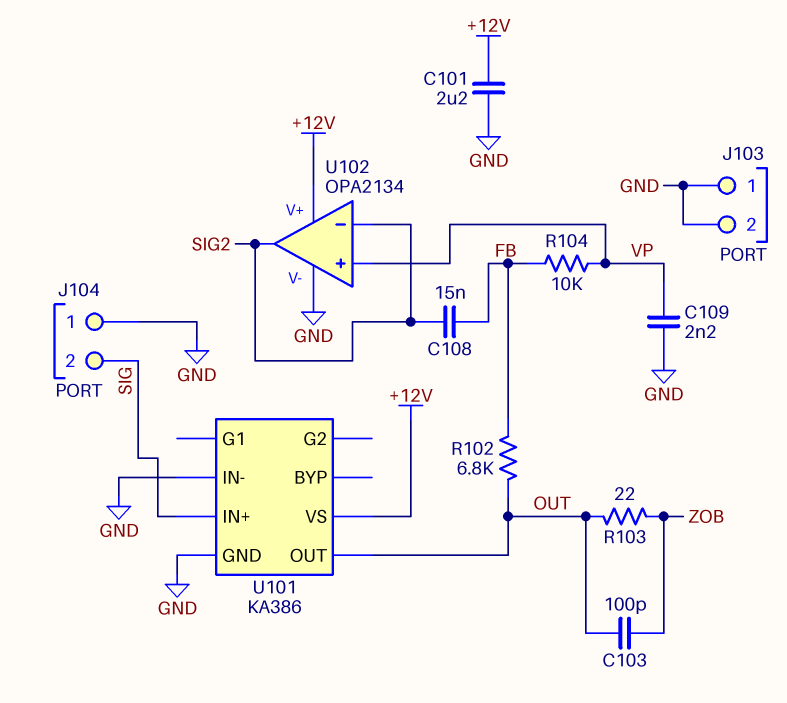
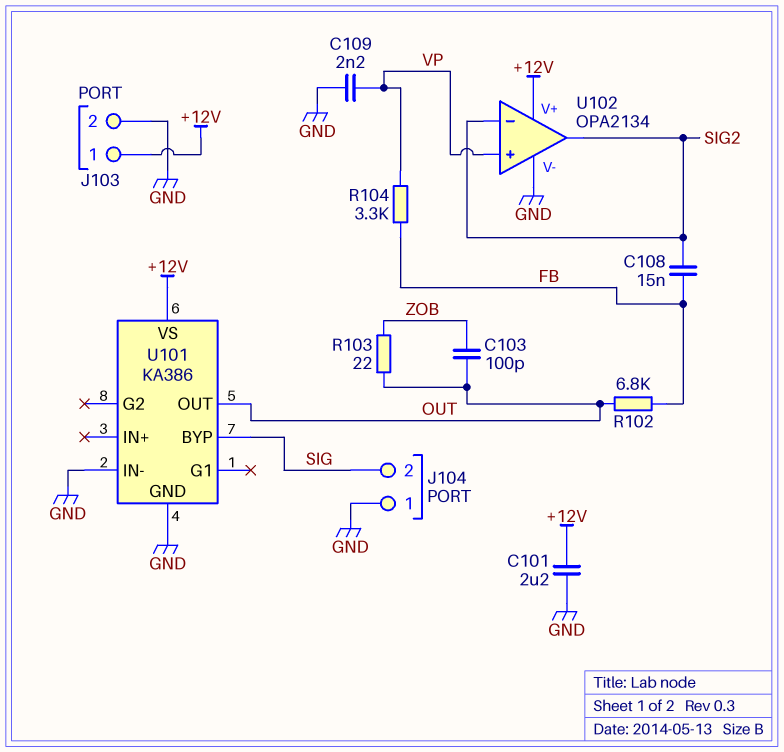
J103 pin 1: GND -> +12V
R104: 10k (FB, VP) -> 3.3k (FB, VP)
U101 pin BYP: none -> SIG
U101 pin IN+: SIG -> none

